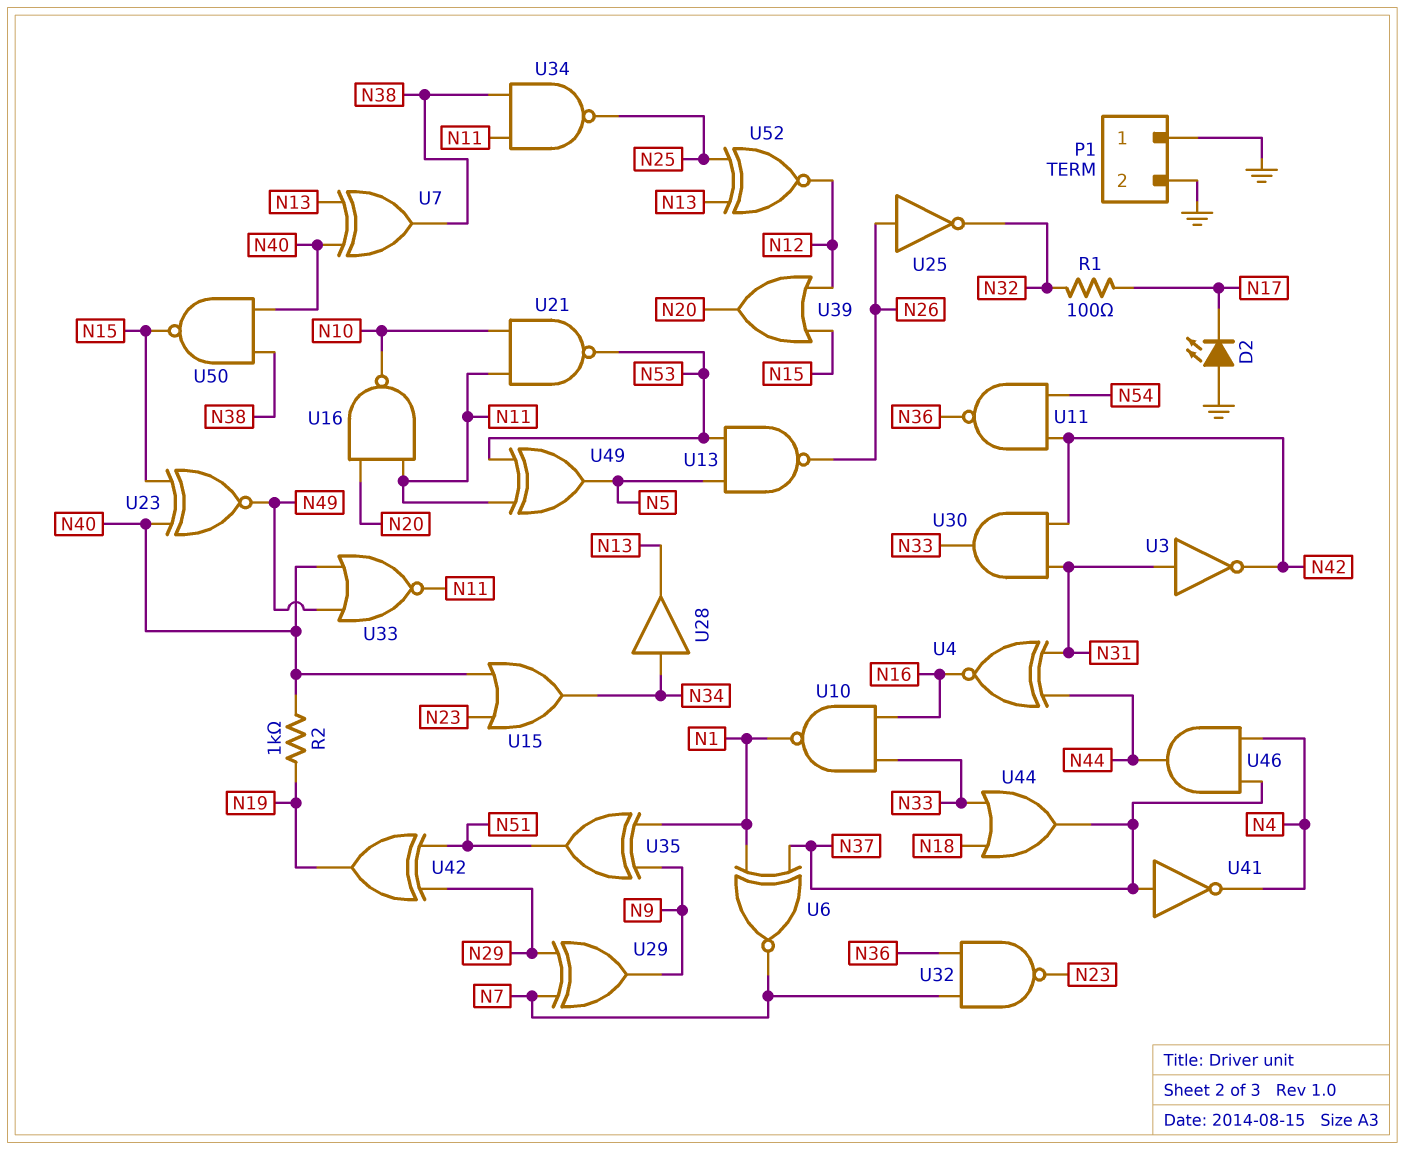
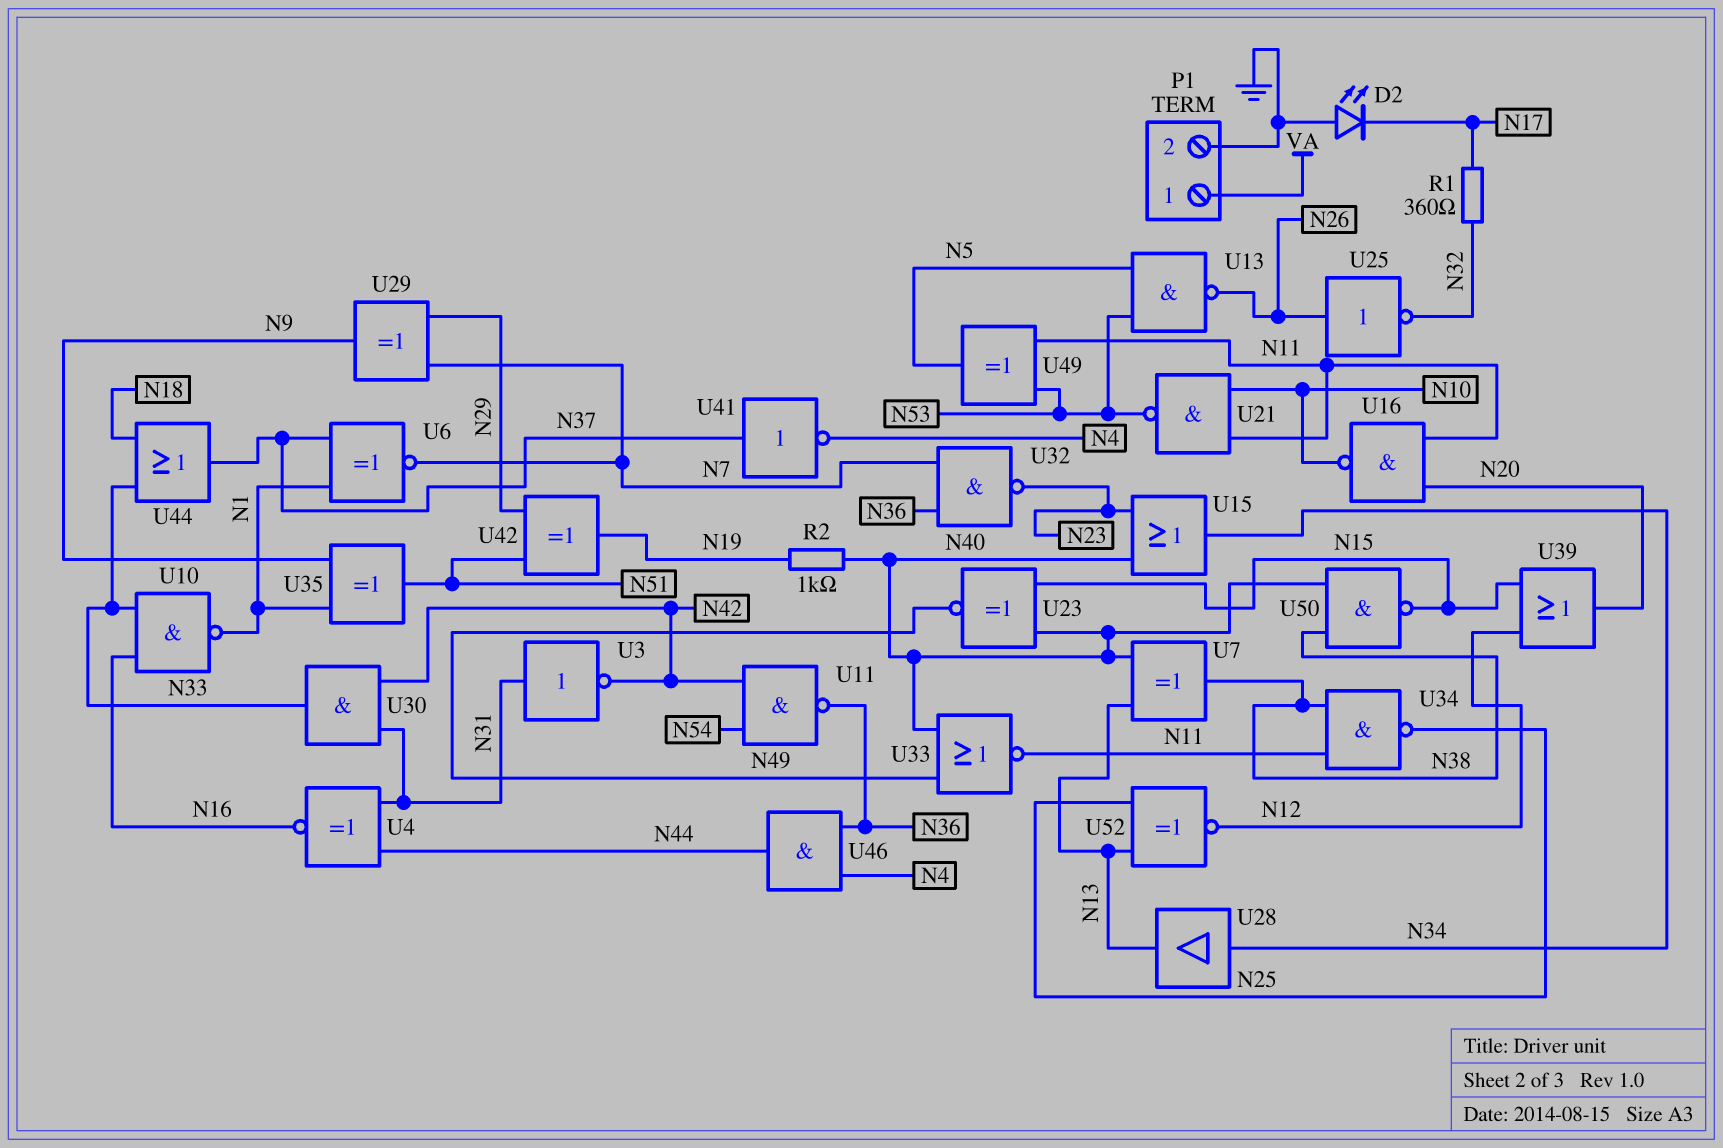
P1 pin 1: GND -> VA
R1: 100 (N17, N32) -> 360 (N17, N32)
U46: AND (in N4, in N37, out N44) -> AND (in N4, in N36, out N44)

